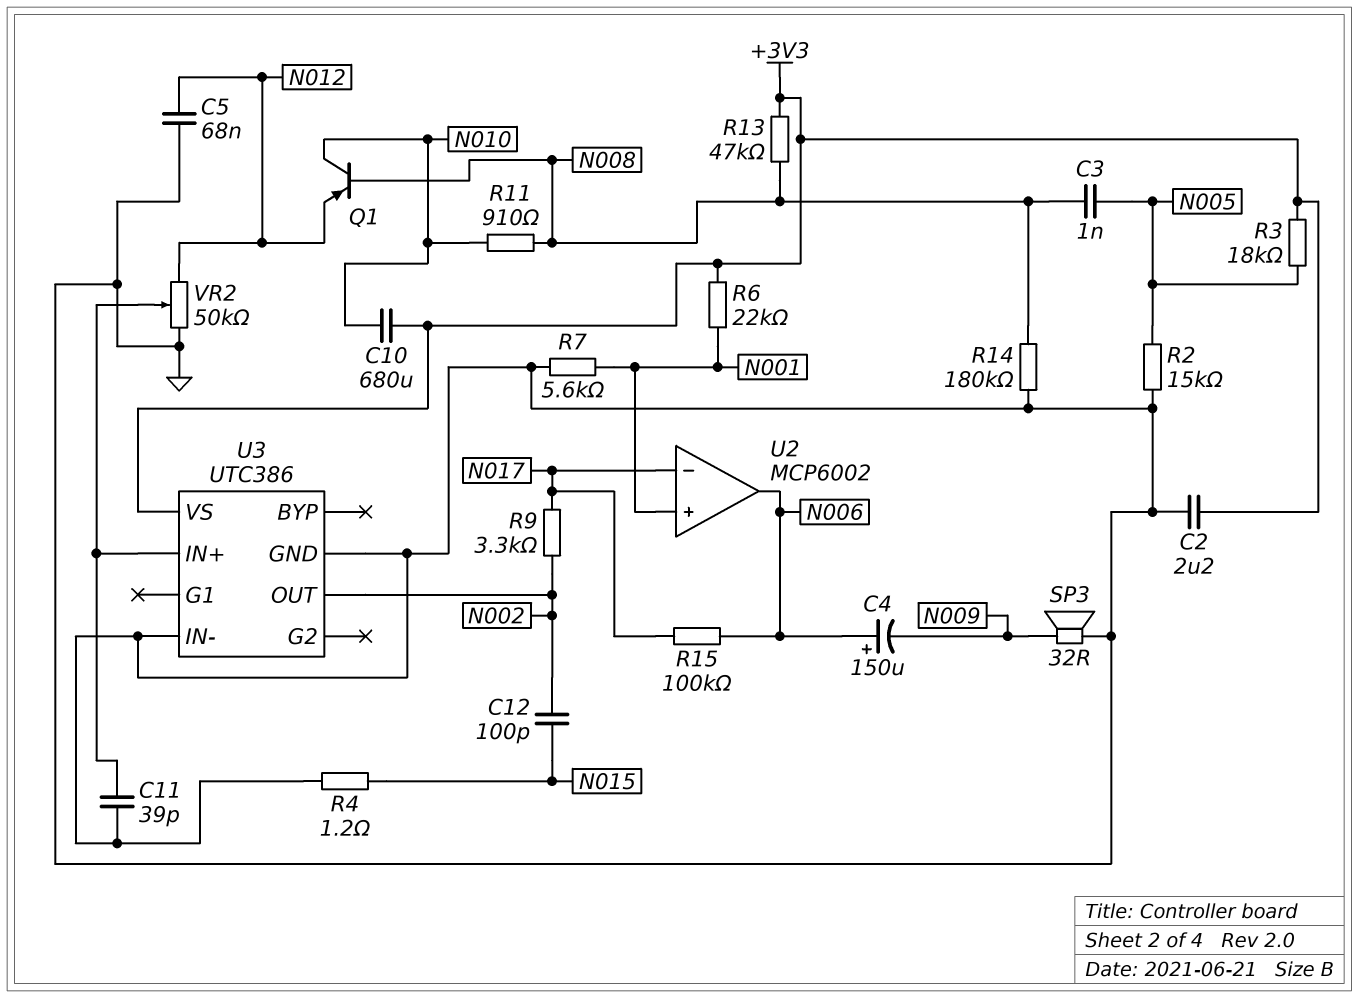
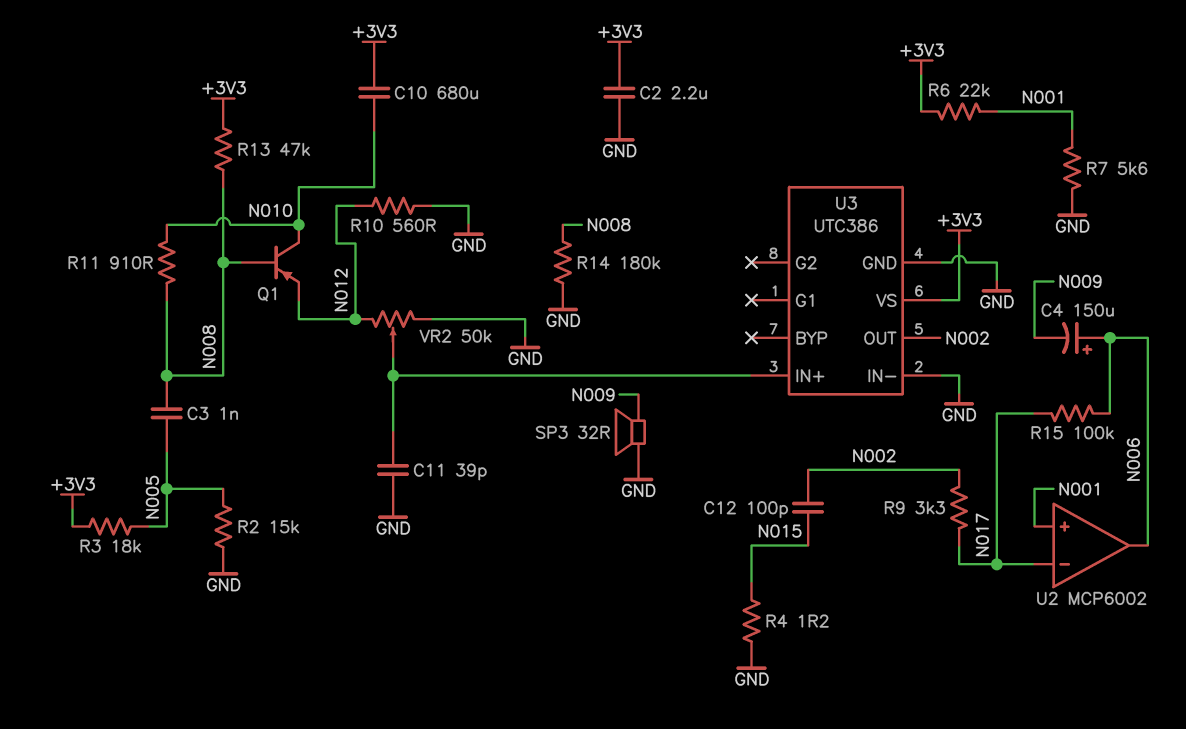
C5: 68nF (GND, N012) -> none
R10: none -> 560 (GND, N012)

